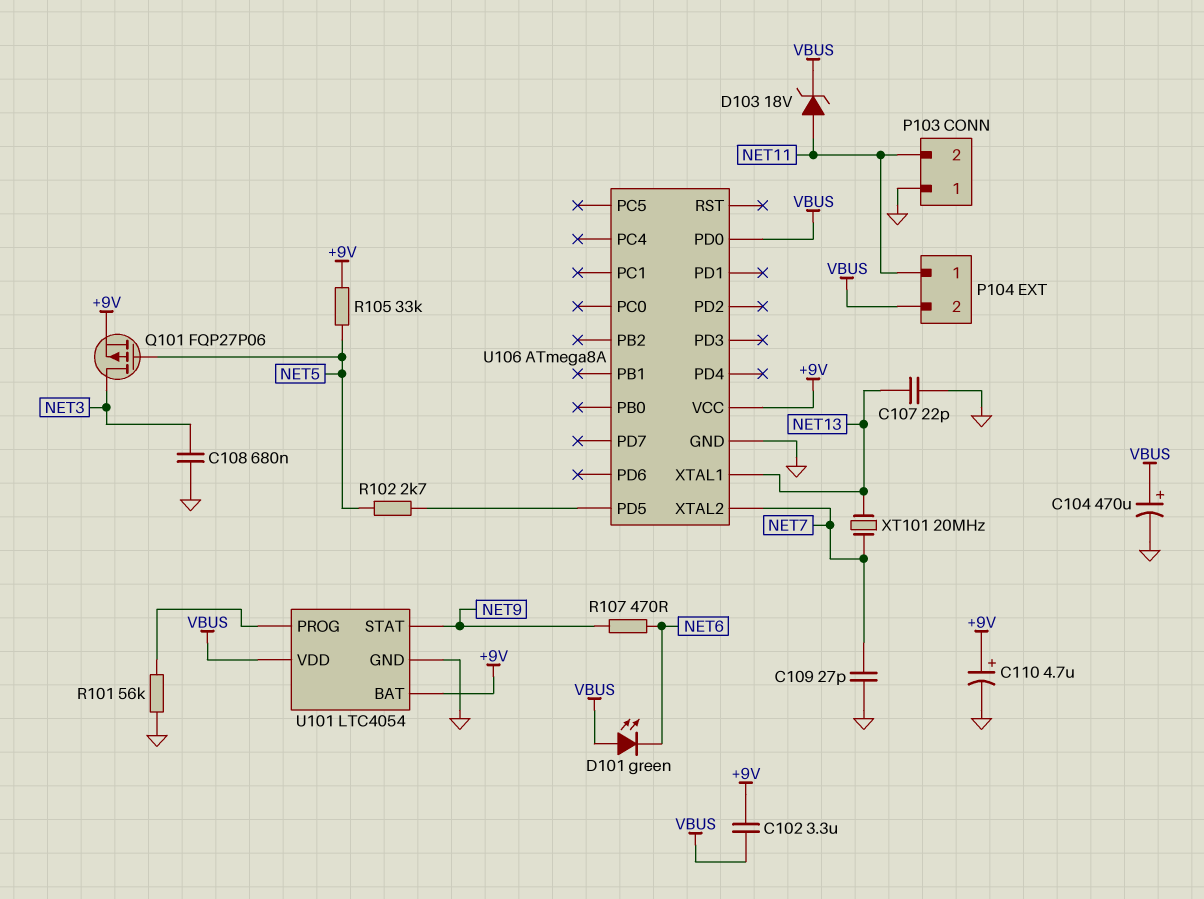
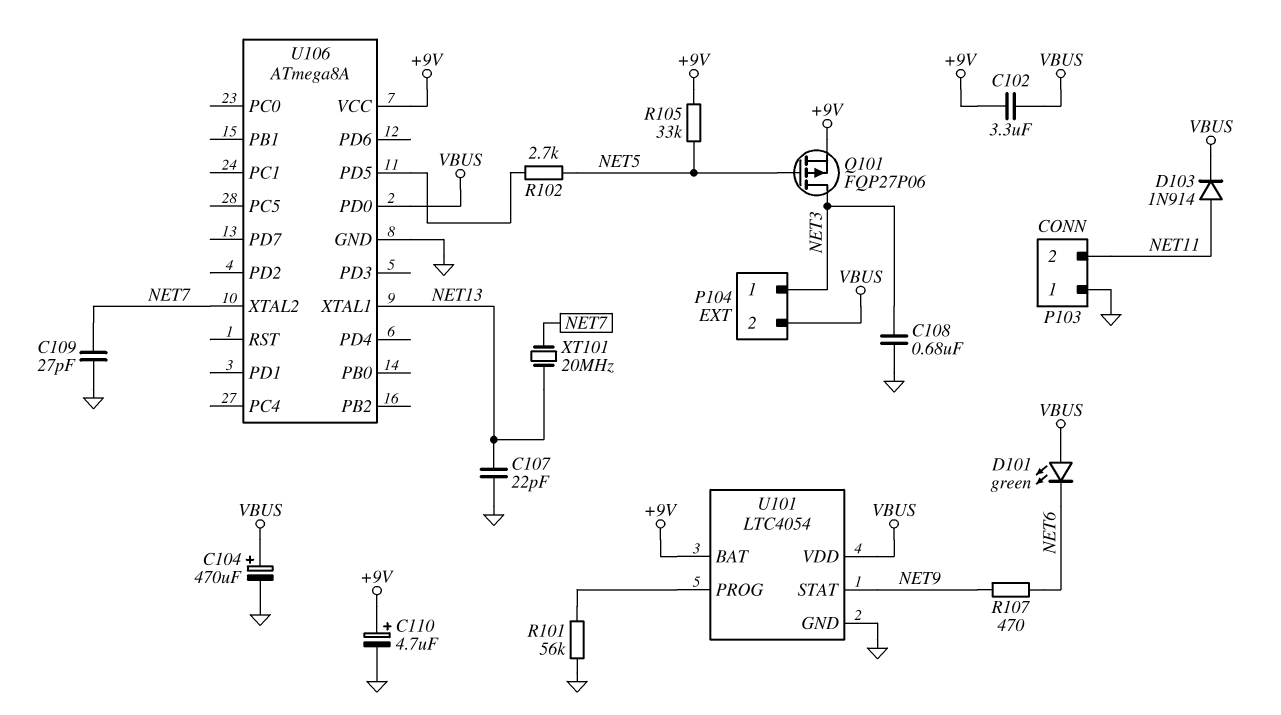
D103: zener 18V (A NET11, K VBUS) -> diode 1N914 (A NET11, K VBUS)
P104 pin 1: NET11 -> NET3

